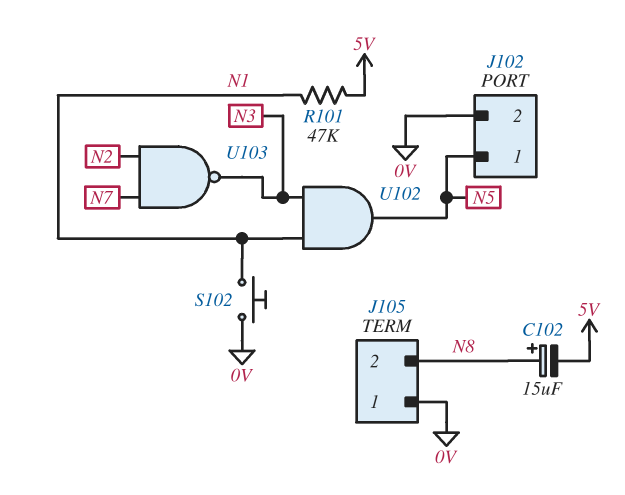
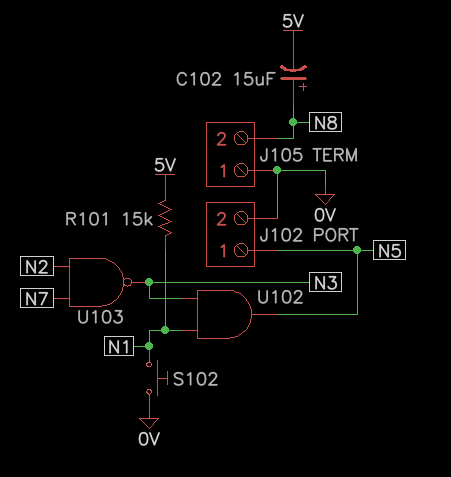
R101: 47k (5V, N1) -> 15k (5V, N1)

